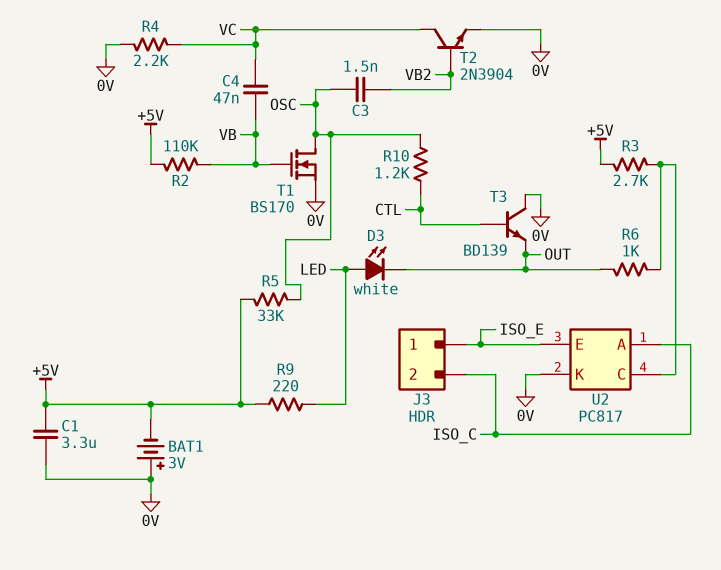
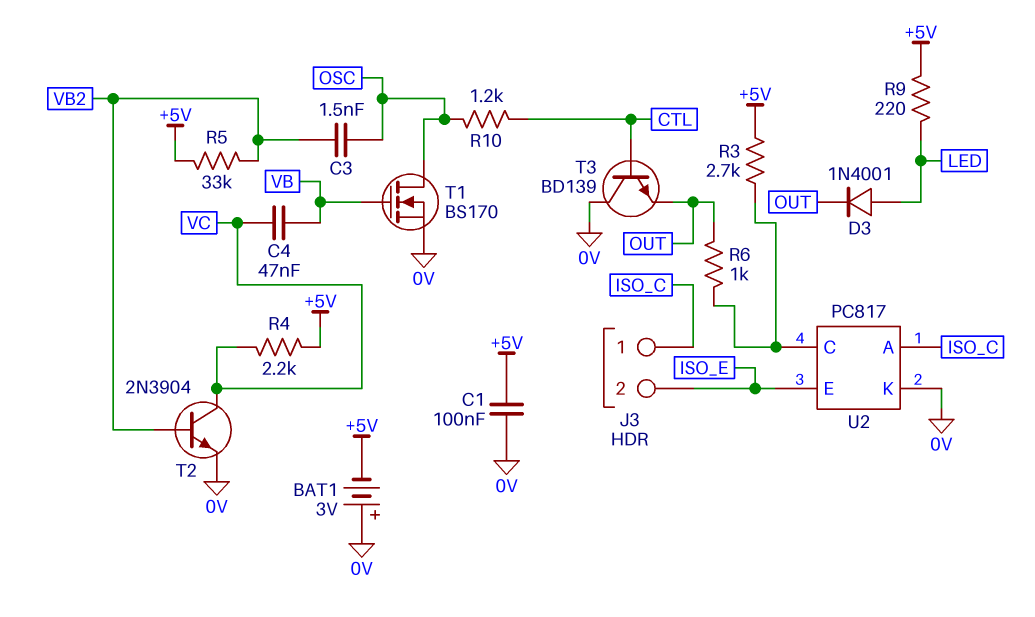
C1: 3.3uF (+5V, 0V) -> 100nF (+5V, 0V)
D3: LED white (A LED, K OUT) -> diode 1N4001 (A LED, K OUT)
J3 pin 1: ISO_E -> ISO_C
J3 pin 2: ISO_C -> ISO_E
R2: 110k (+5V, VB) -> none
R4: 2.2k (0V, VC) -> 2.2k (+5V, VC)
R5: 33k (+5V, OSC) -> 33k (+5V, VB2)

